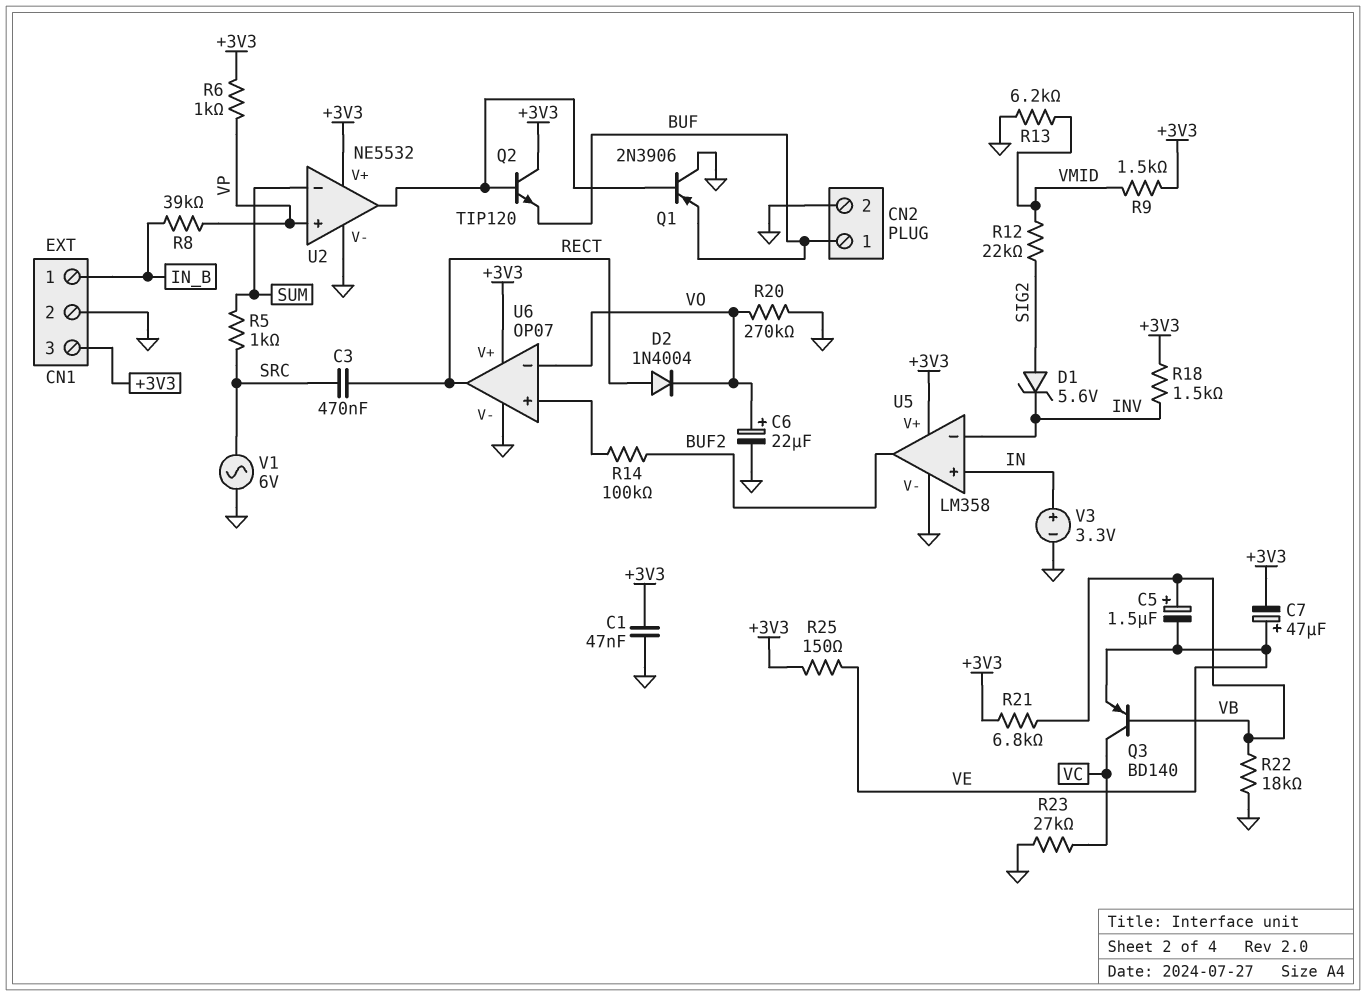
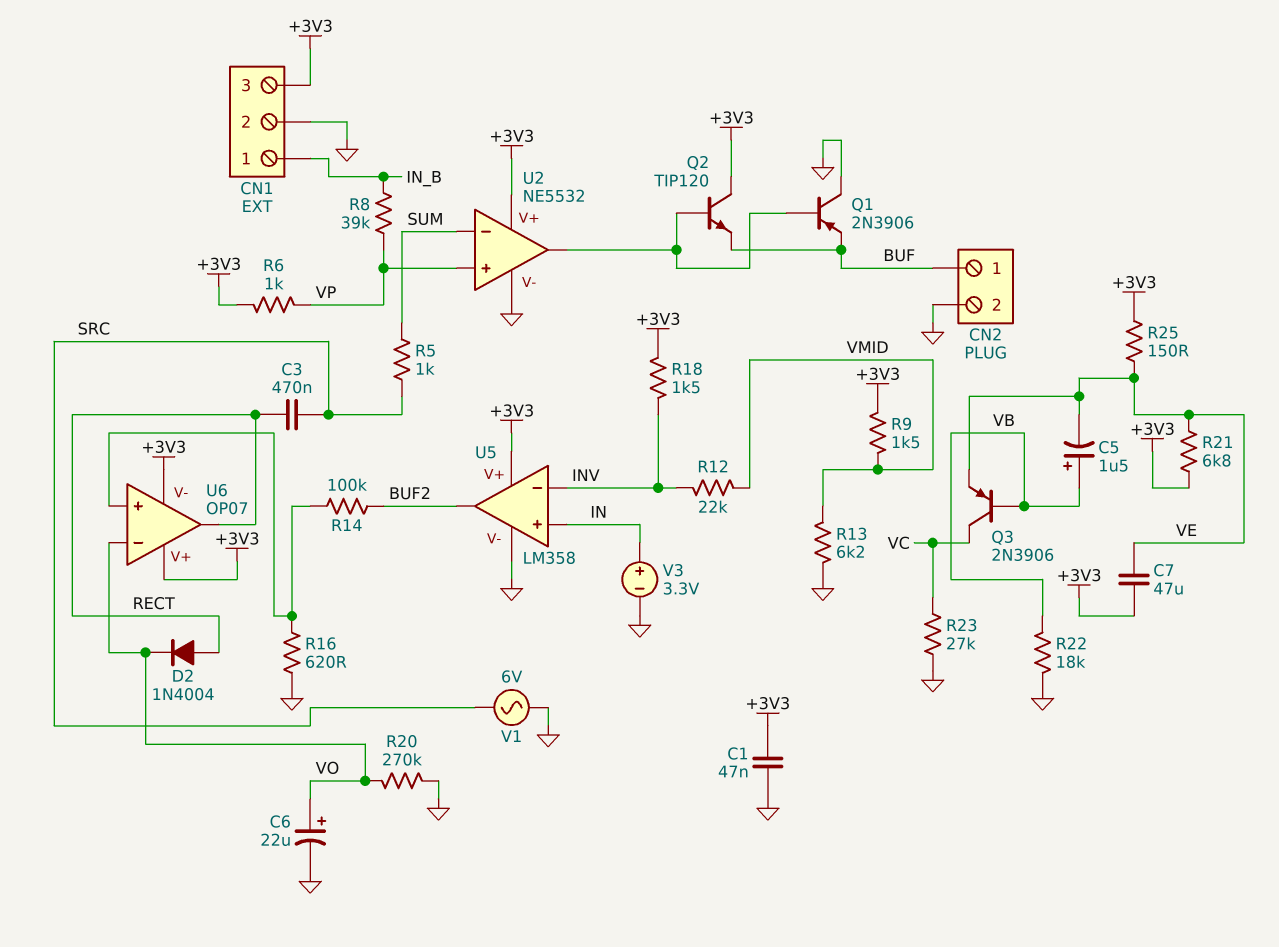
C7: 47uF (plus VE, minus +3V3) -> 47uF (+3V3, VE)
D1: zener 5.6V (A SIG2, K INV) -> none
Q3: PNP BD140 (B VB, C VC, E VE) -> PNP 2N3906 (B VB, C VC, E VE)
R12: 22k (SIG2, VMID) -> 22k (INV, VMID)
R16: none -> 620 (GND, U6/in+)
R21: 6.8k (+3V3, VB) -> 6.8k (+3V3, VE)
U6 pin V-: GND -> +3V3

